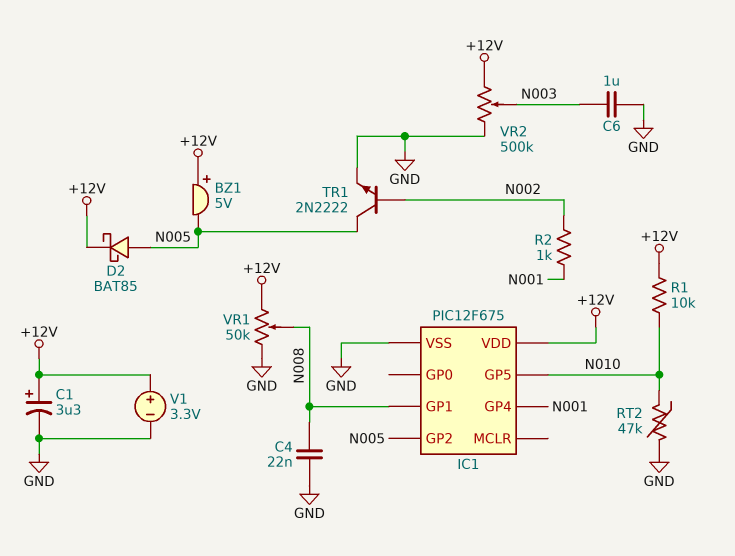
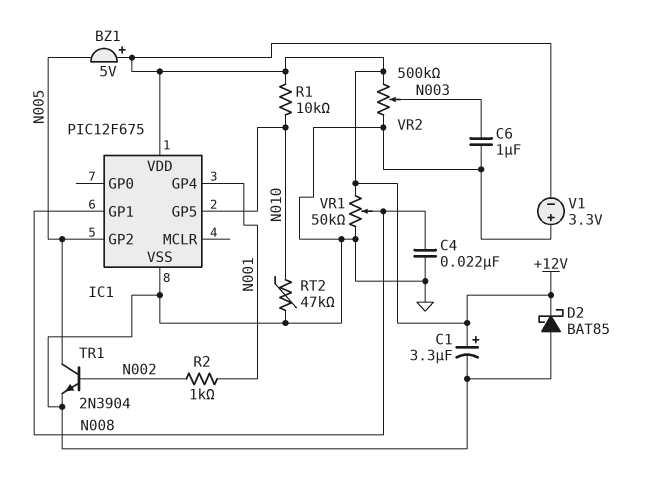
D2: schottky BAT85 (A N005, K +12V) -> schottky BAT85 (A GND, K +12V)
TR1: NPN 2N2222 (B N002, C N005, E GND) -> NPN 2N3904 (B N002, C N005, E GND)
V1: 3.3V (plus +12V, minus GND) -> 3.3V (plus GND, minus +12V)

